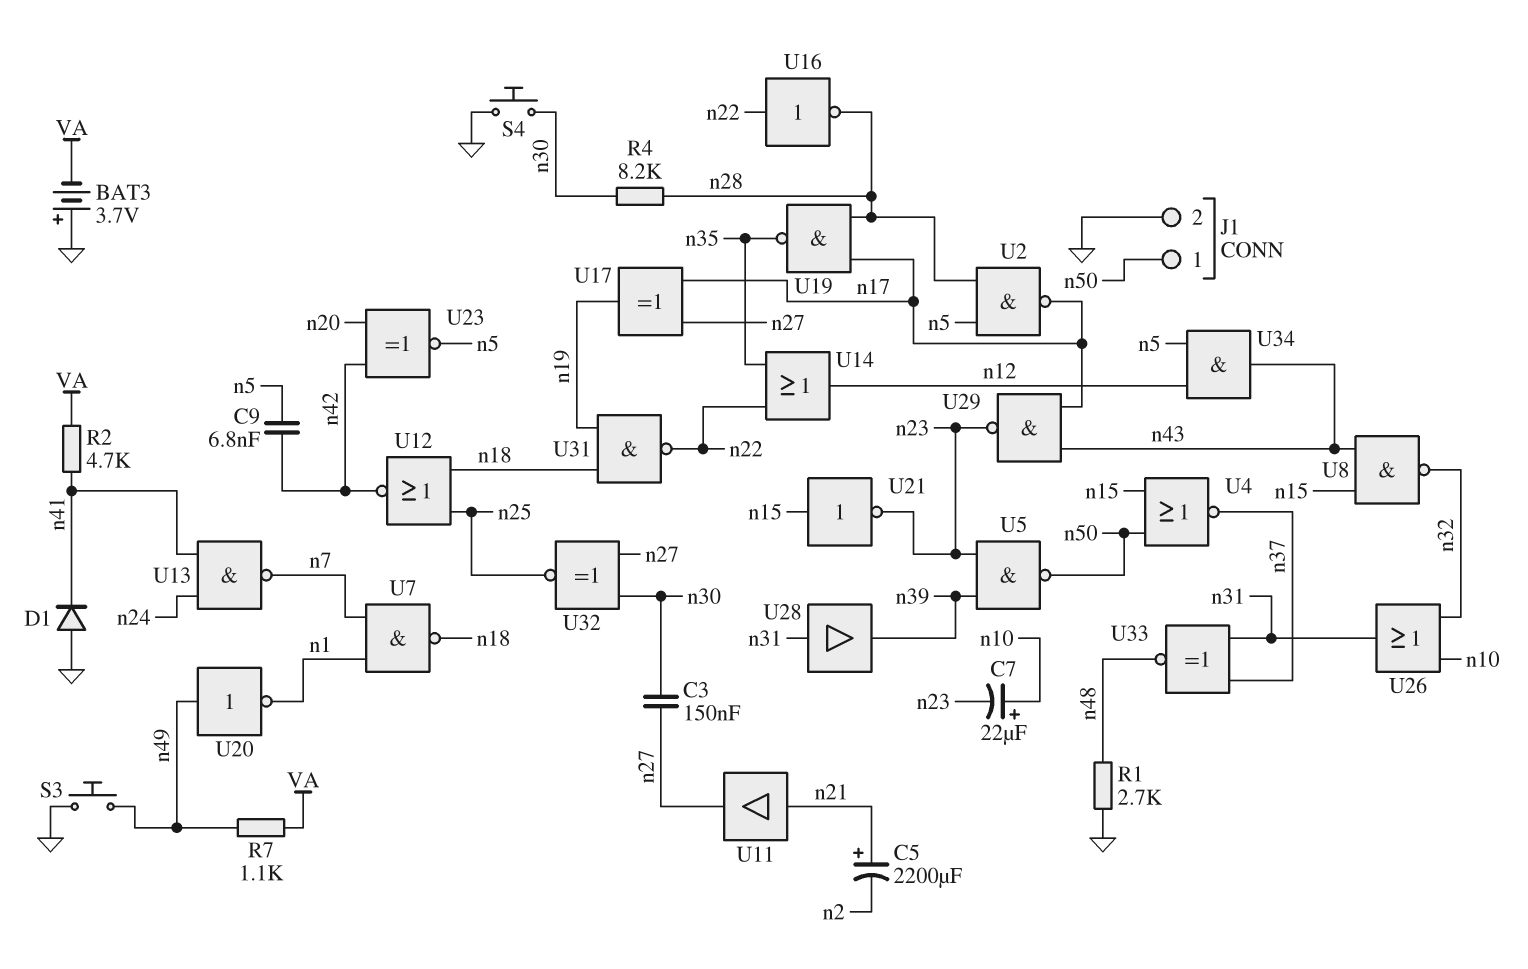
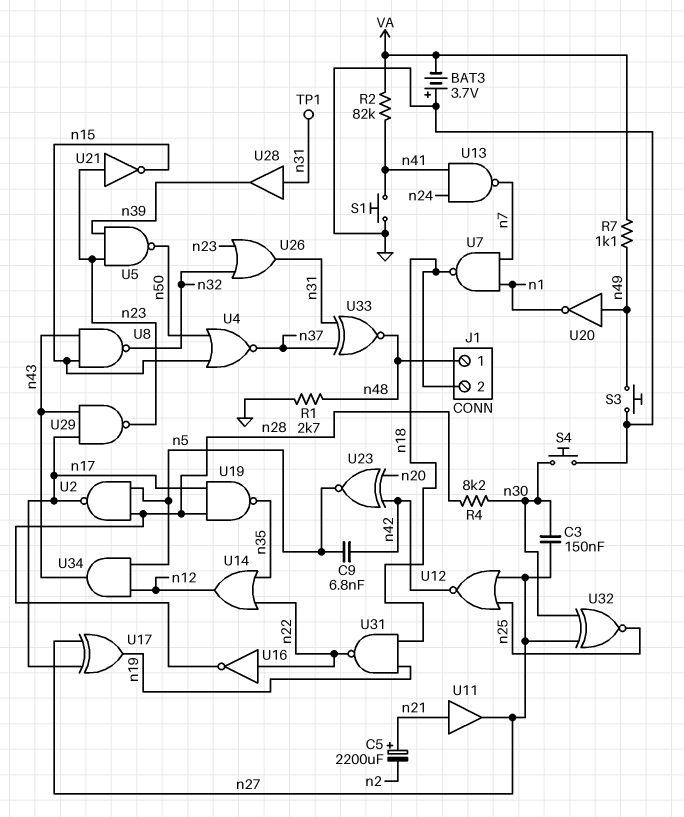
C7: 22uF (plus n10, minus n23) -> none
D1: diode (A GND, K n41) -> none
J1 pin 1: n50 -> n48
J1 pin 2: GND -> n18
R2: 4.7k (VA, n41) -> 82k (VA, n41)
S1: none -> button (GND, n41)
TP1: none -> test point (n31)
U12: NOR (in n18, in n25, out n42) -> NOR (in n25, in n27, out n42)
U21: NOT (in n15, out n23) -> NOT (in n23, out n15)
U26: OR (in n10, in n32, out n31) -> OR (in n23, in n32, out n31)

